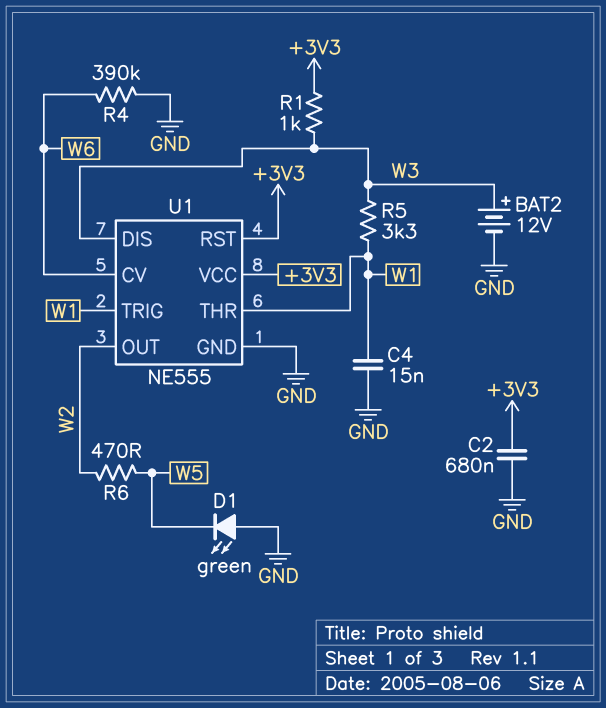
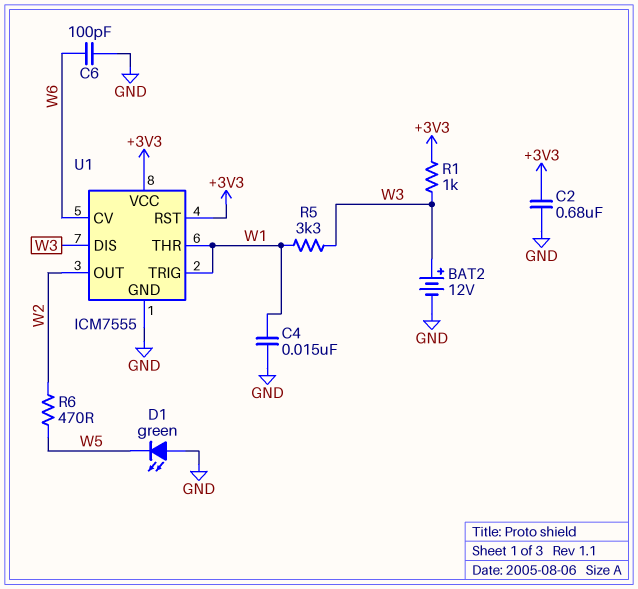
C6: none -> 100pF (GND, W6)
R4: 390k (GND, W6) -> none
U1: NE555 -> ICM7555

